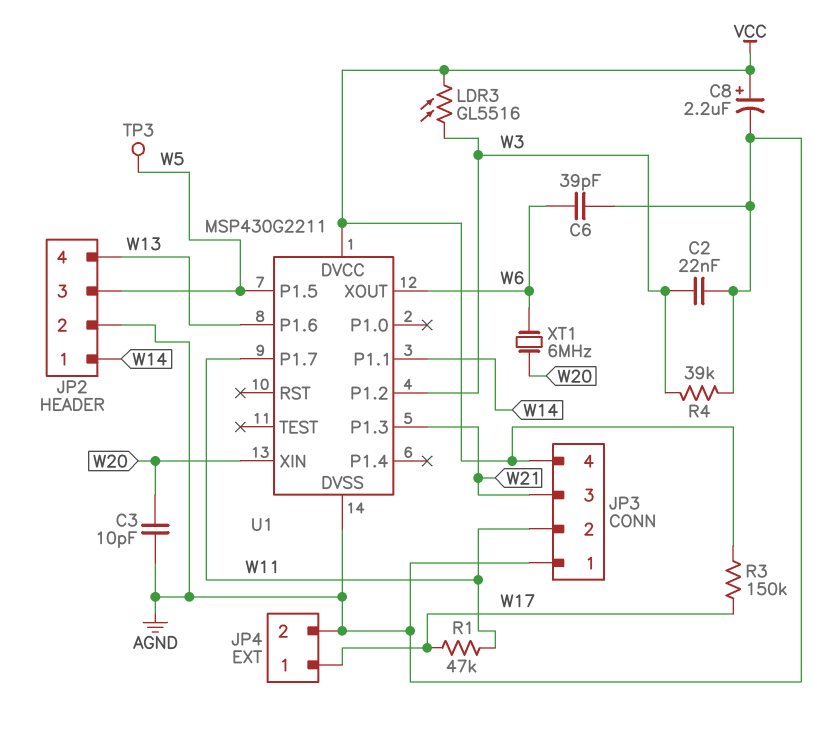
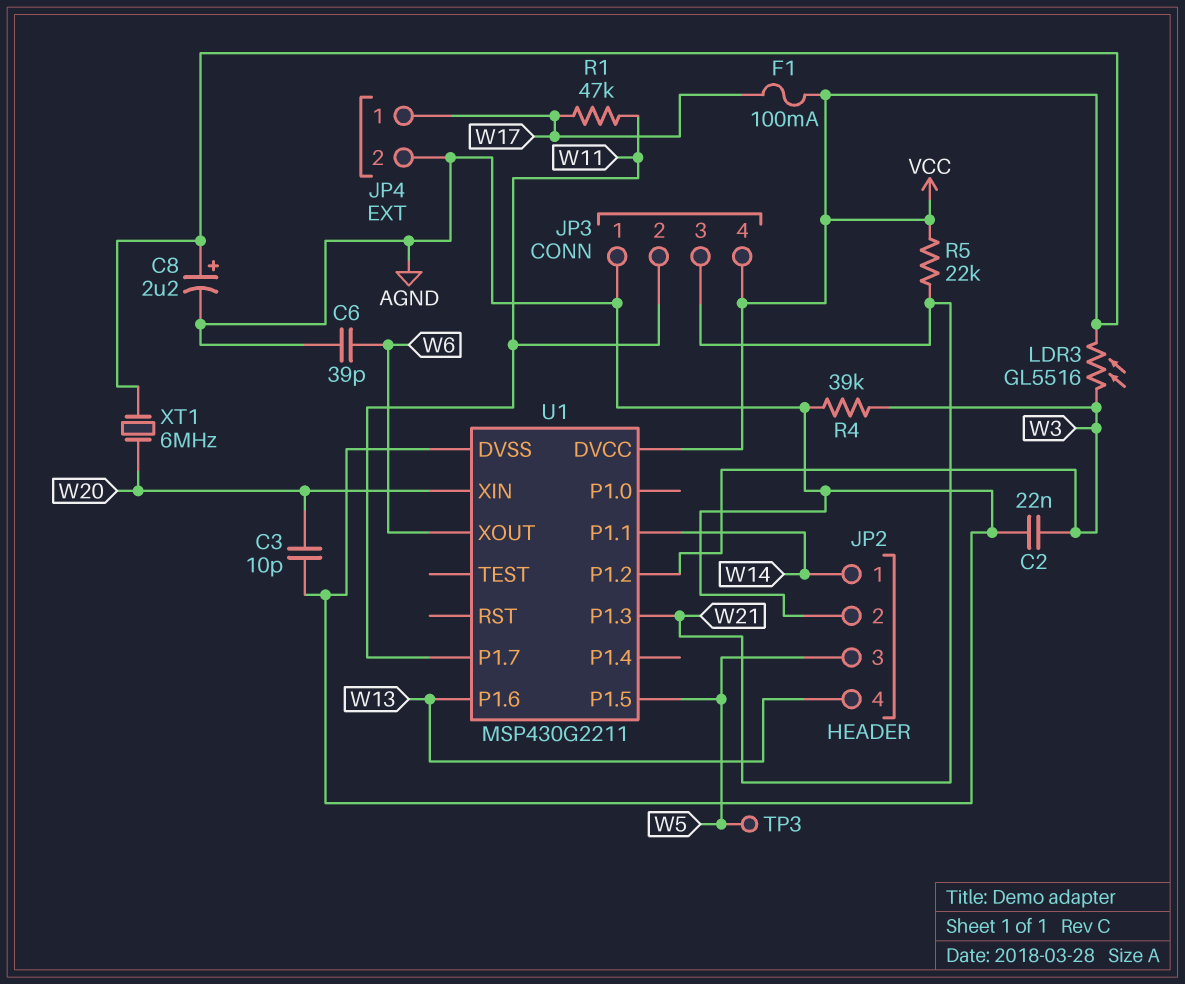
F1: none -> 100mA (VCC, W17)
R3: 150k (VCC, W17) -> none
R5: none -> 22k (VCC, W21)
XT1: 6MHz (W6, W20) -> 6MHz (VCC, W20)

